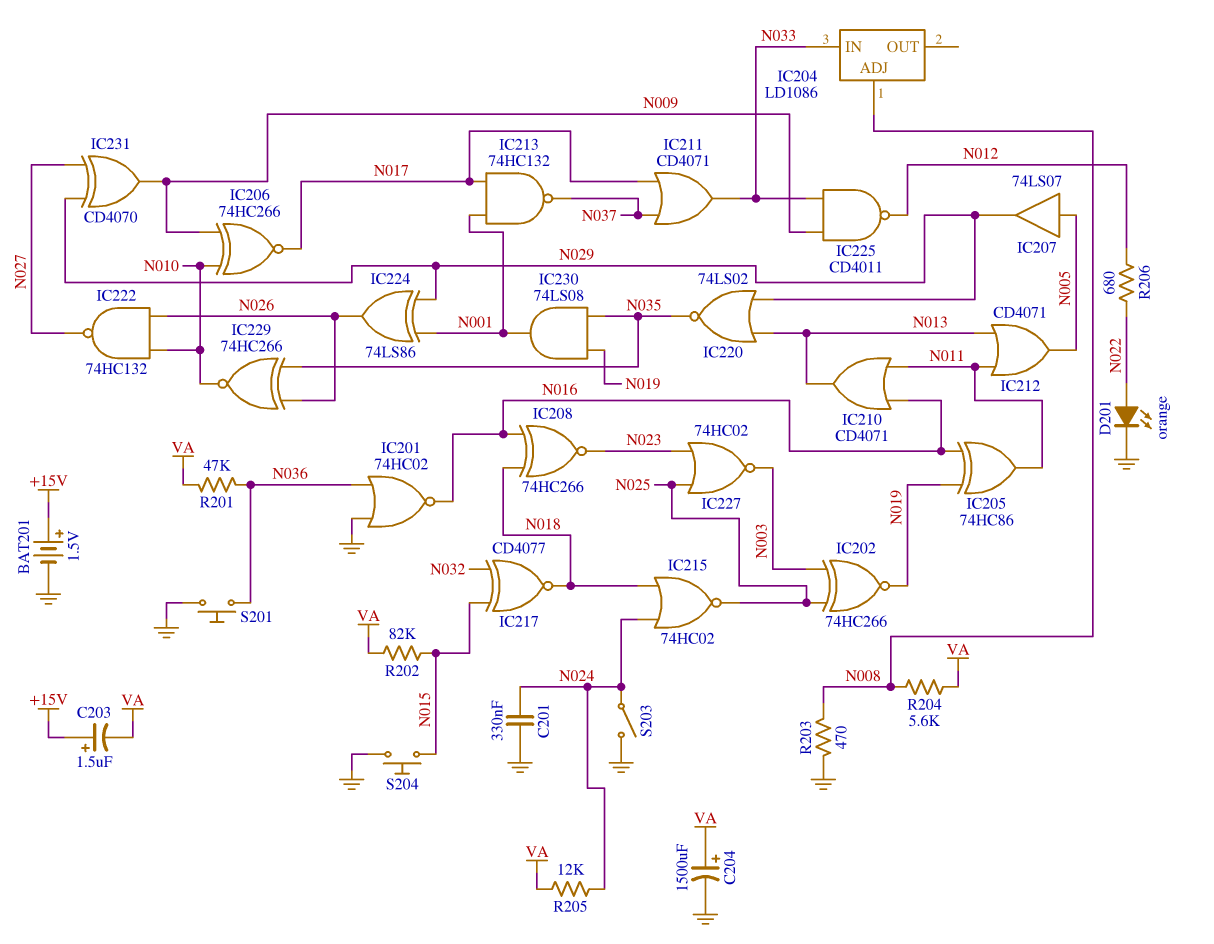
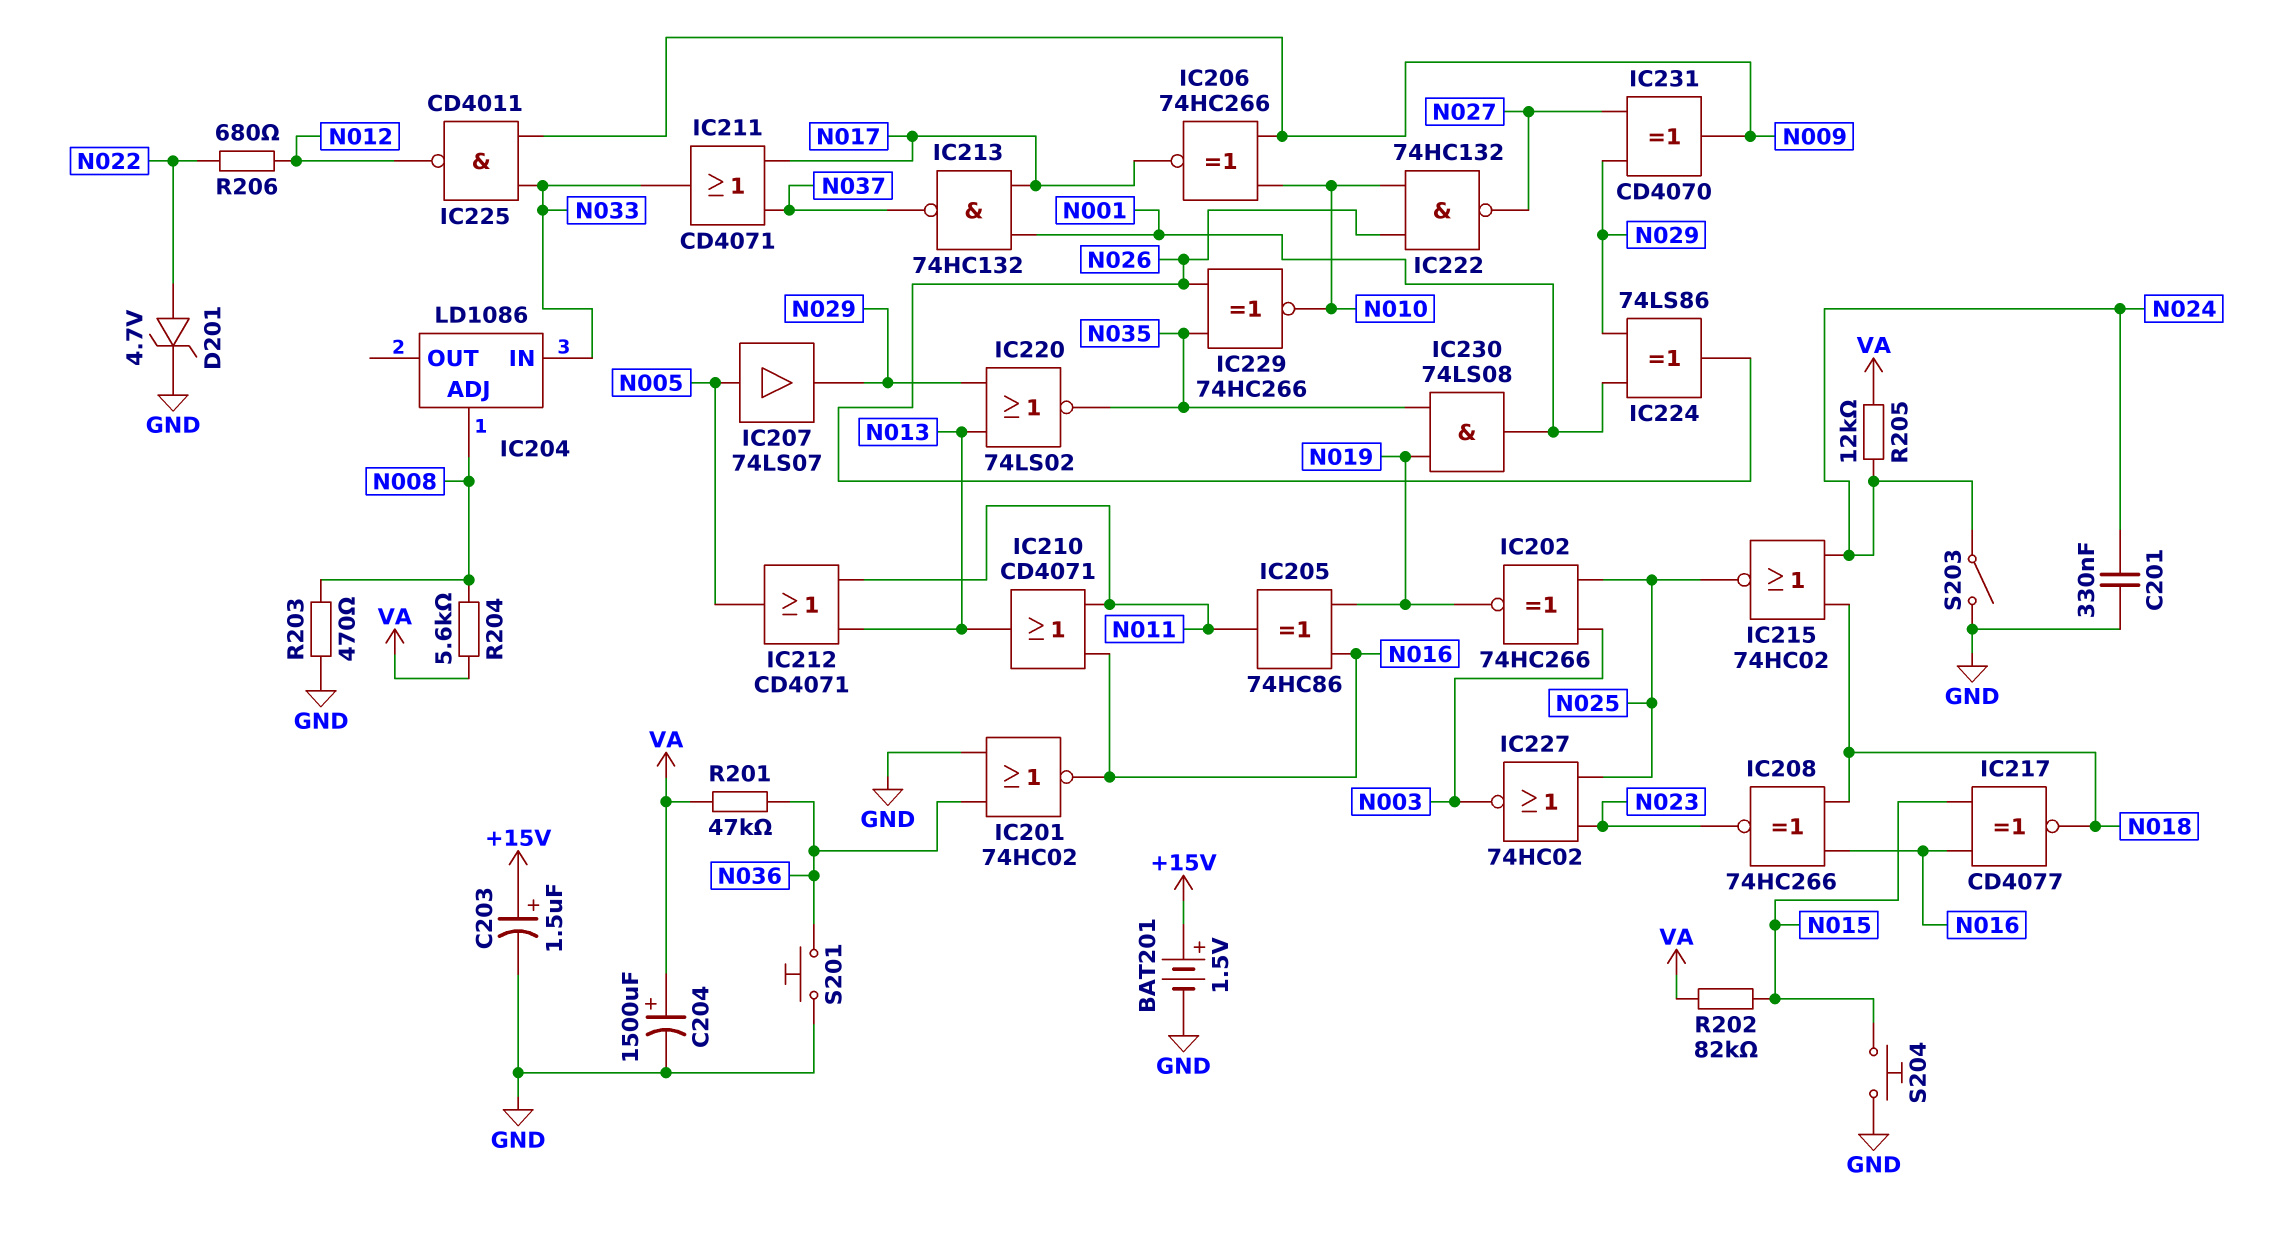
C203: 1.5uF (plus +15V, minus VA) -> 1.5uF (plus +15V, minus GND)
D201: LED orange (A N022, K GND) -> zener 4.7V (A N022, K GND)
IC217: XNOR CD4077 (in N015, in N032, out N018) -> XNOR CD4077 (in N015, in N016, out N018)

